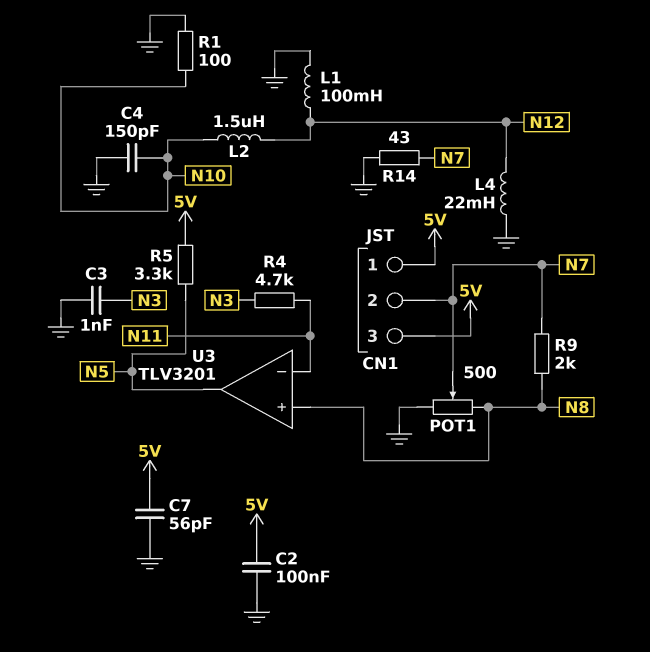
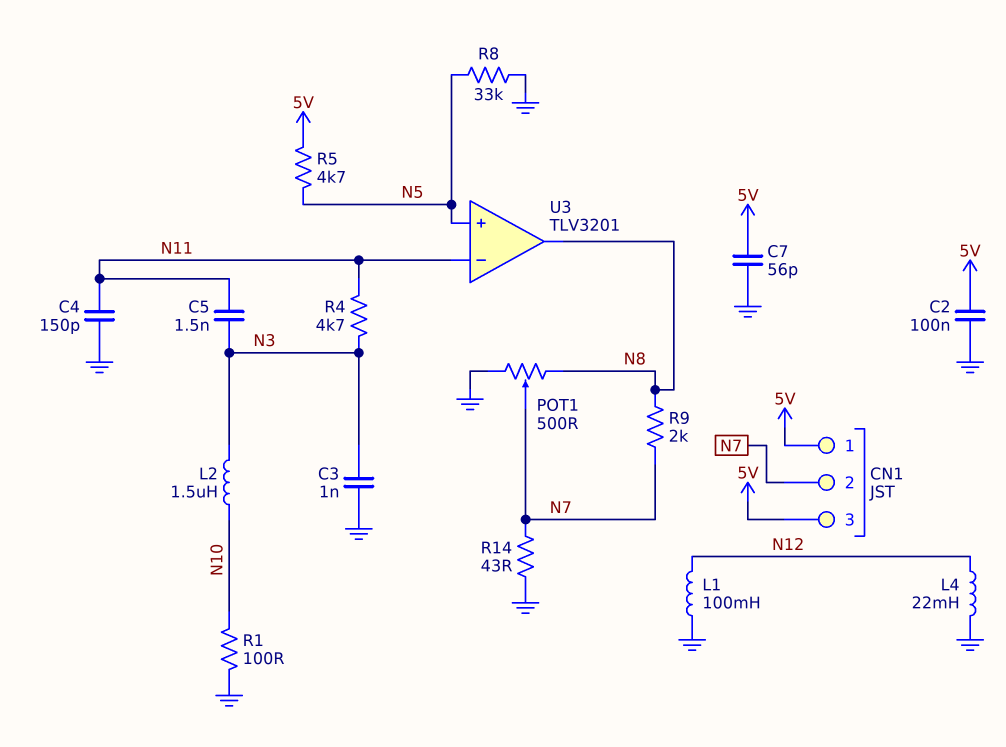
C4: 150pF (GND, N10) -> 150pF (GND, N11)
C5: none -> 1.5nF (N3, N11)
L2: 1.5uH (N10, N12) -> 1.5uH (N3, N10)
R5: 3.3k (5V, N5) -> 4.7k (5V, N5)
R8: none -> 33k (GND, N5)
U3 pin in+: N8 -> N5
U3 pin out: N5 -> N8

